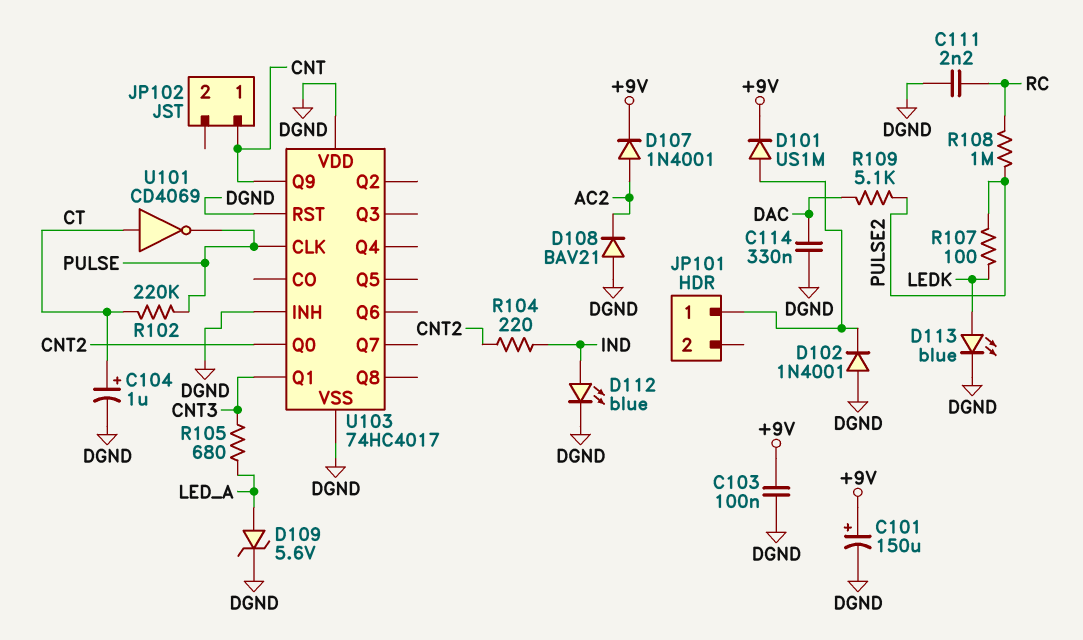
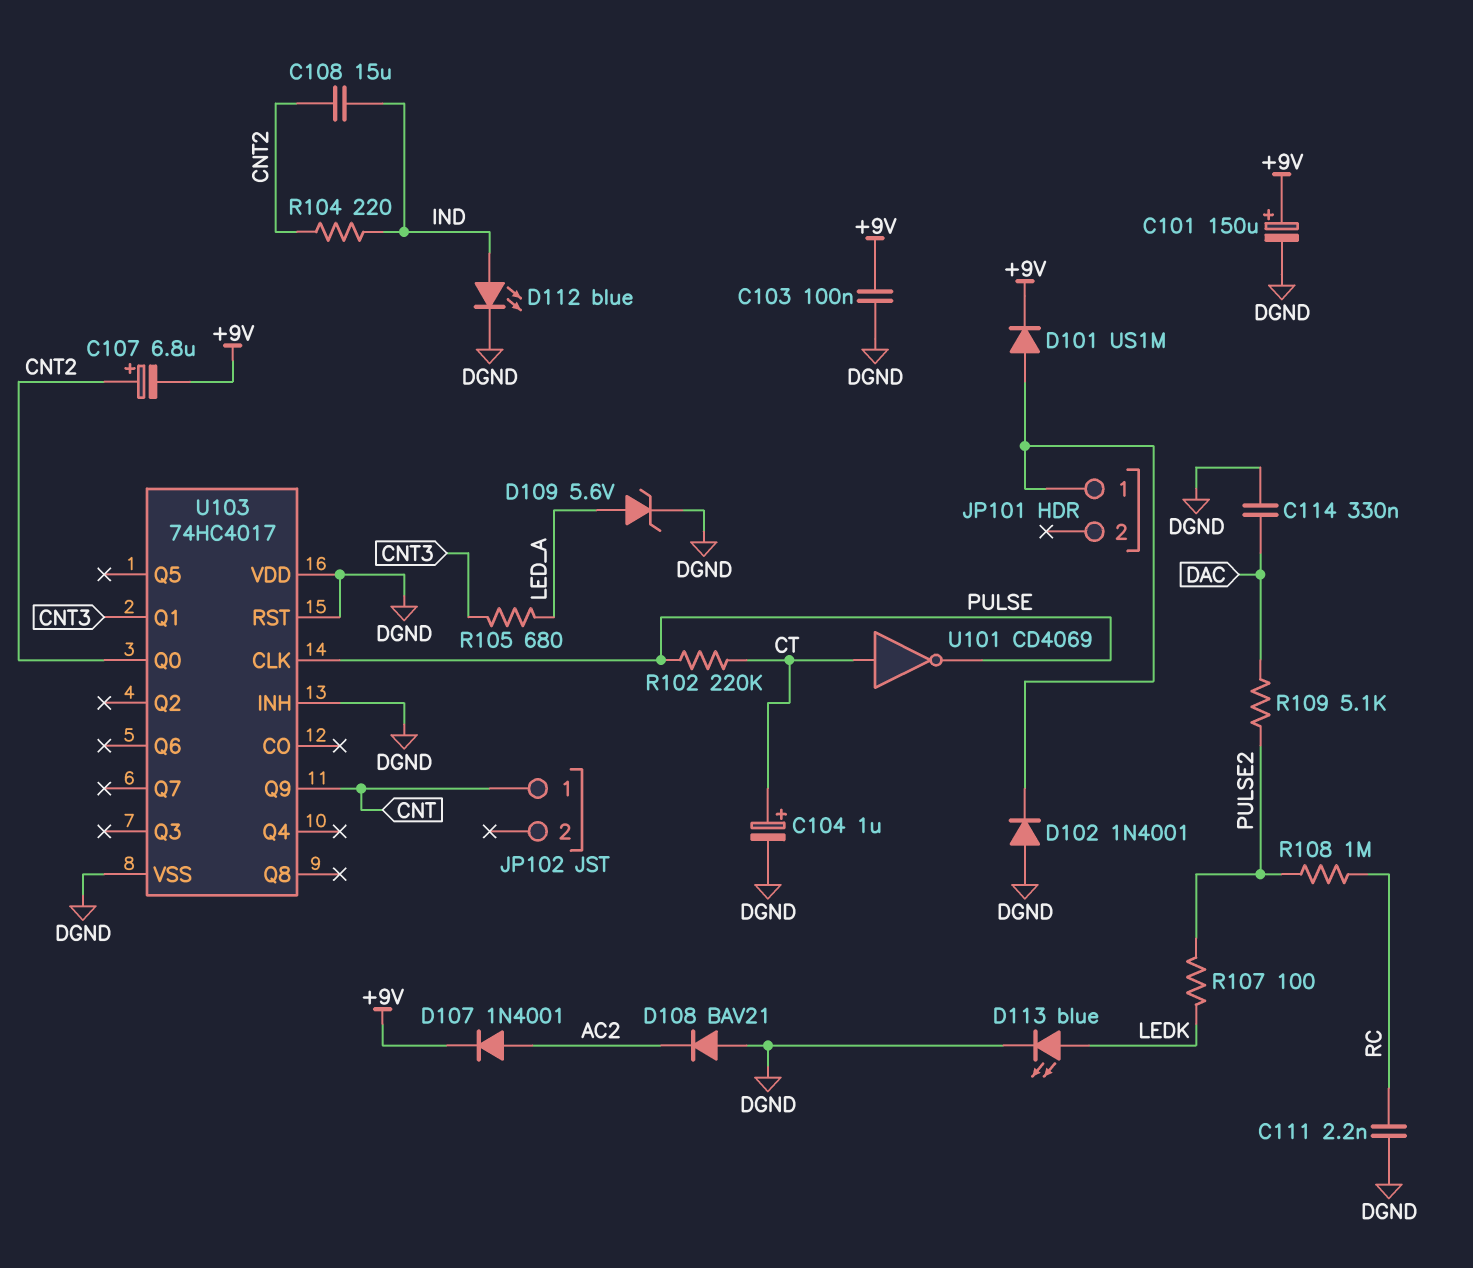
C107: none -> 6.8uF (plus CNT2, minus +9V)
C108: none -> 15uF (CNT2, IND)

